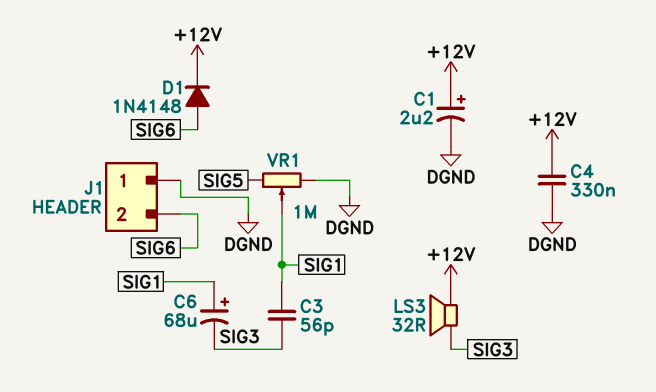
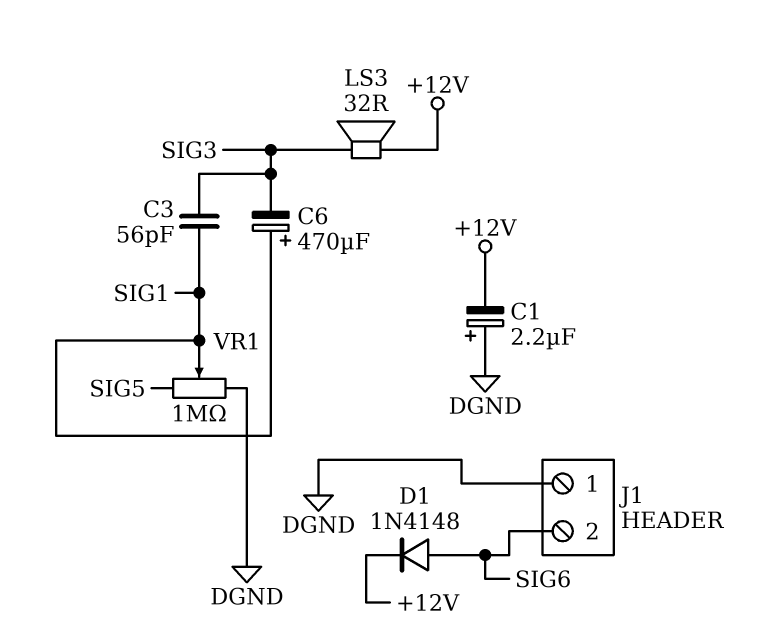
C1: 2.2uF (plus +12V, minus DGND) -> 2.2uF (plus DGND, minus +12V)
C4: 330nF (+12V, DGND) -> none
C6: 68uF (plus SIG1, minus SIG3) -> 470uF (plus SIG1, minus SIG3)

